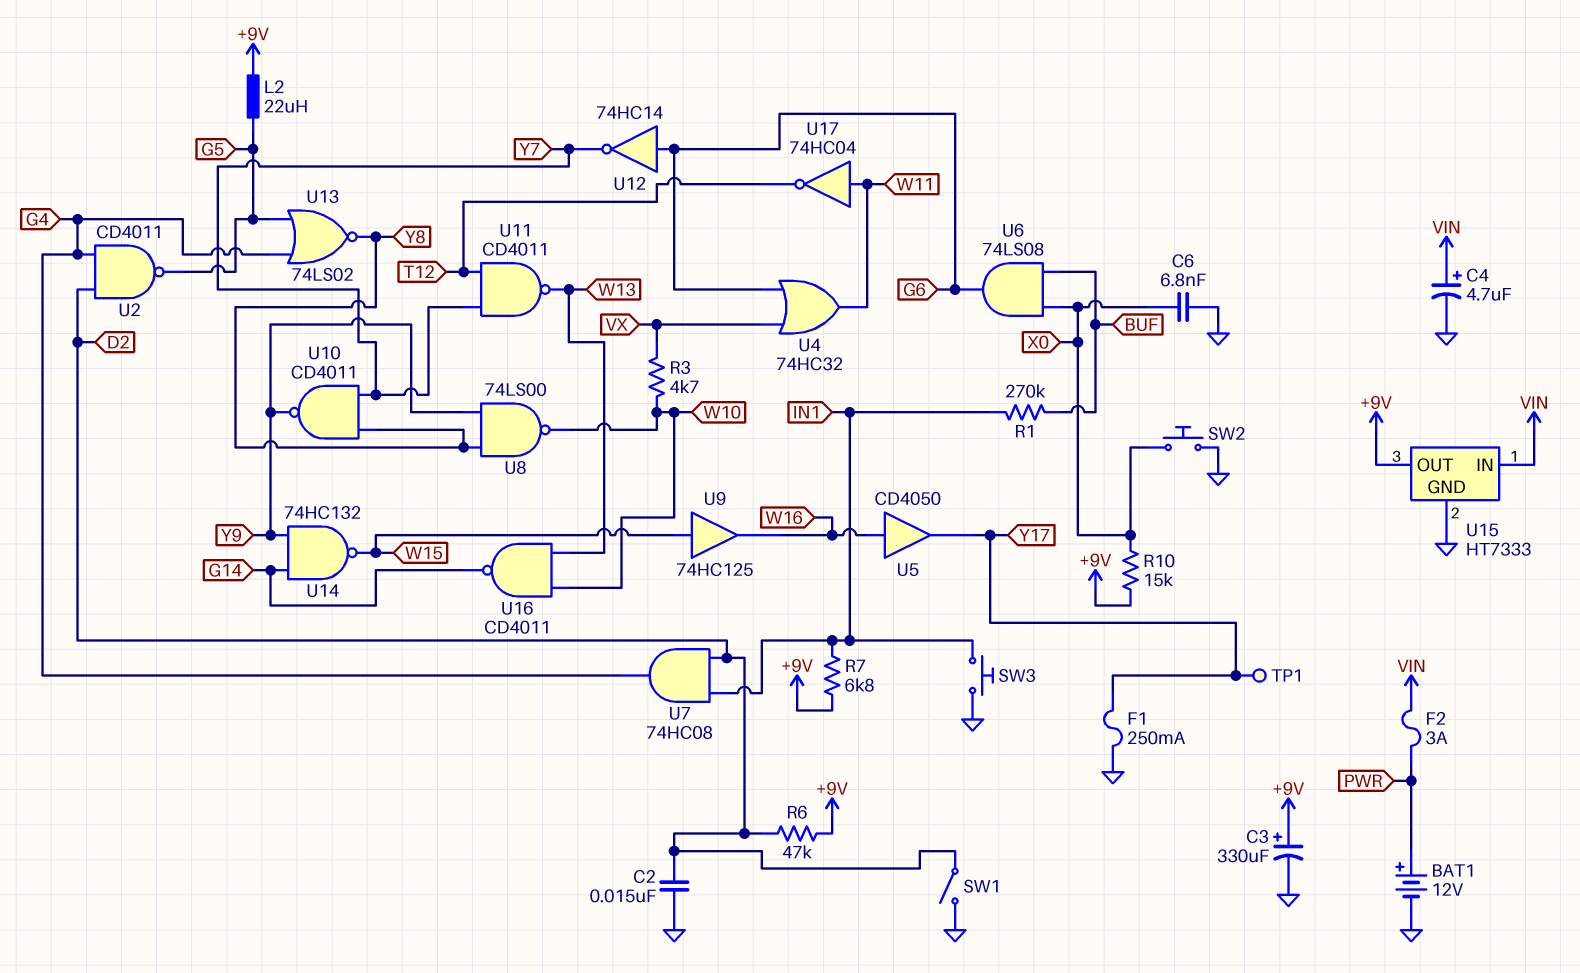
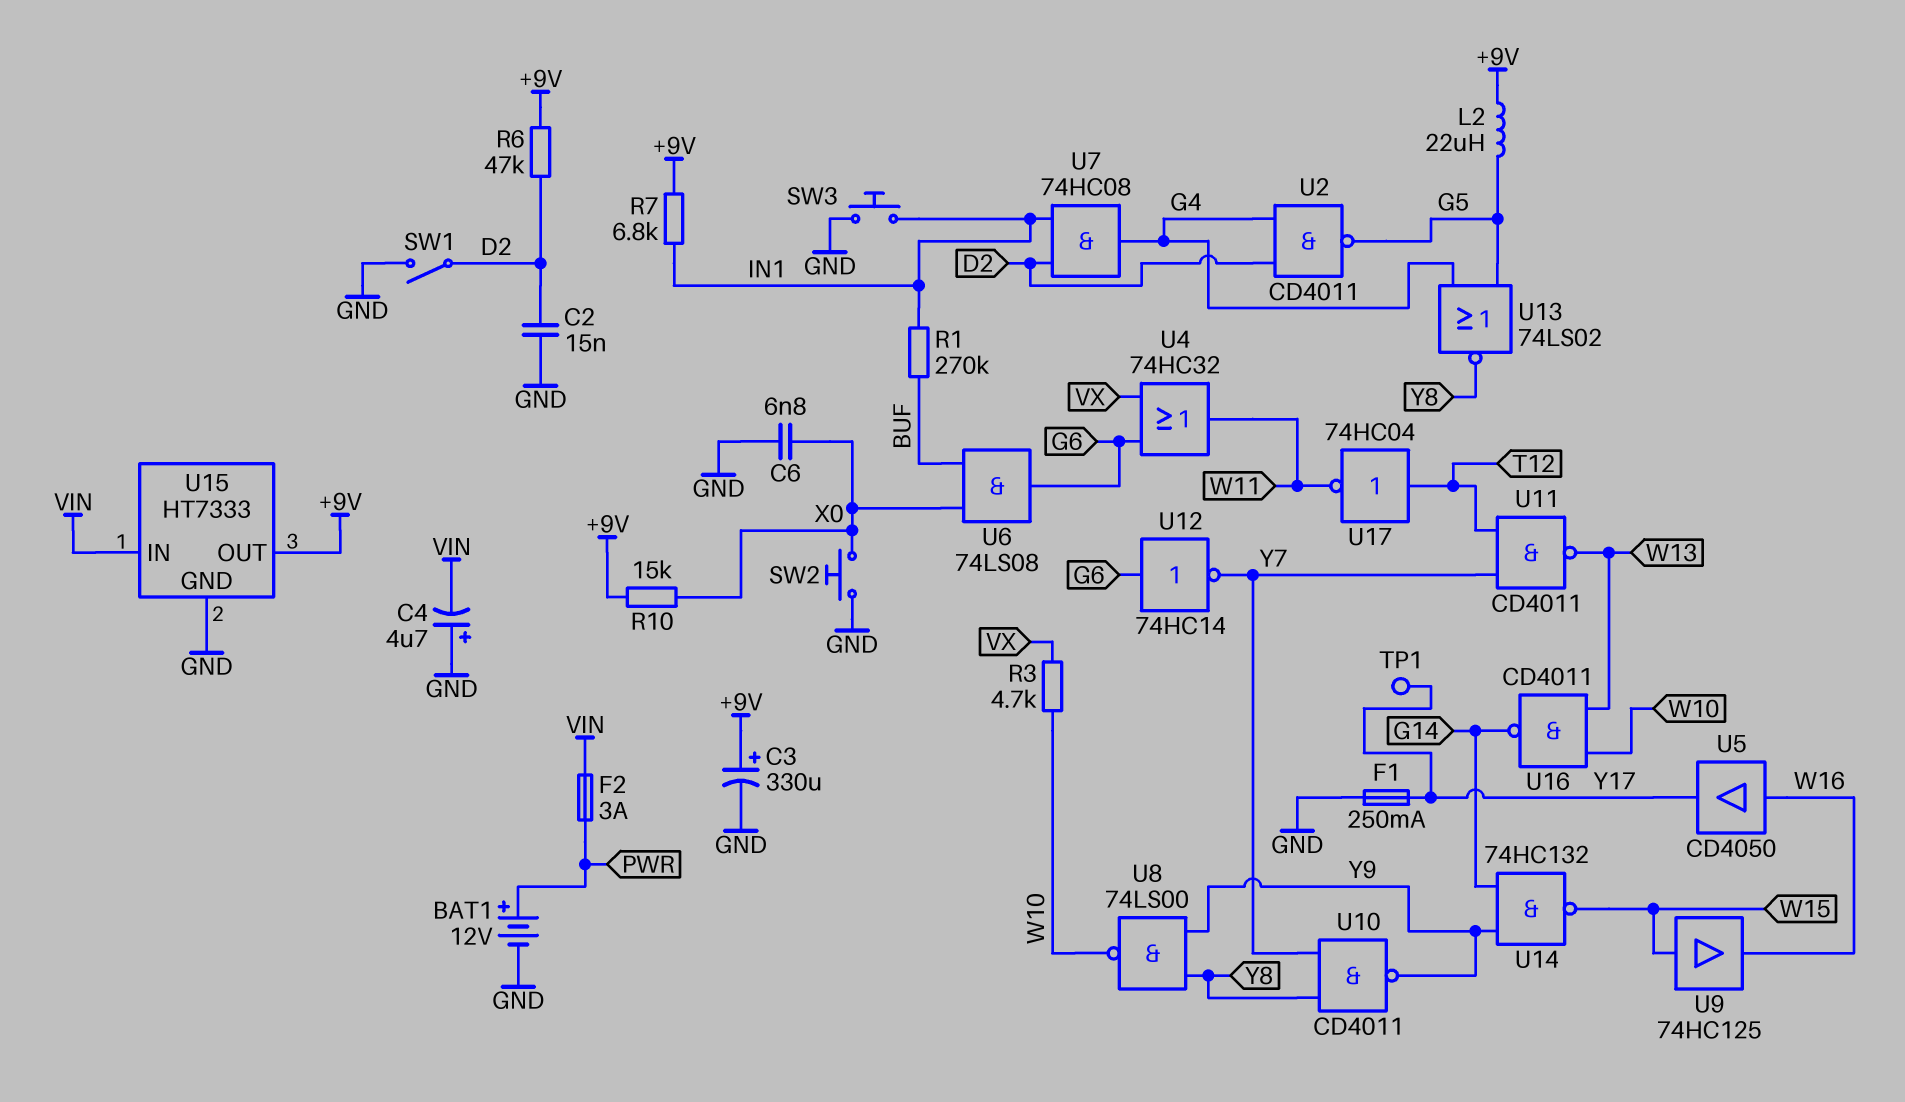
C4: 4.7uF (plus VIN, minus GND) -> 4.7uF (plus GND, minus VIN)
U17: NOT 74HC04 (in W11, out T12) -> NOT 74HC04 (in T12, out W11)

